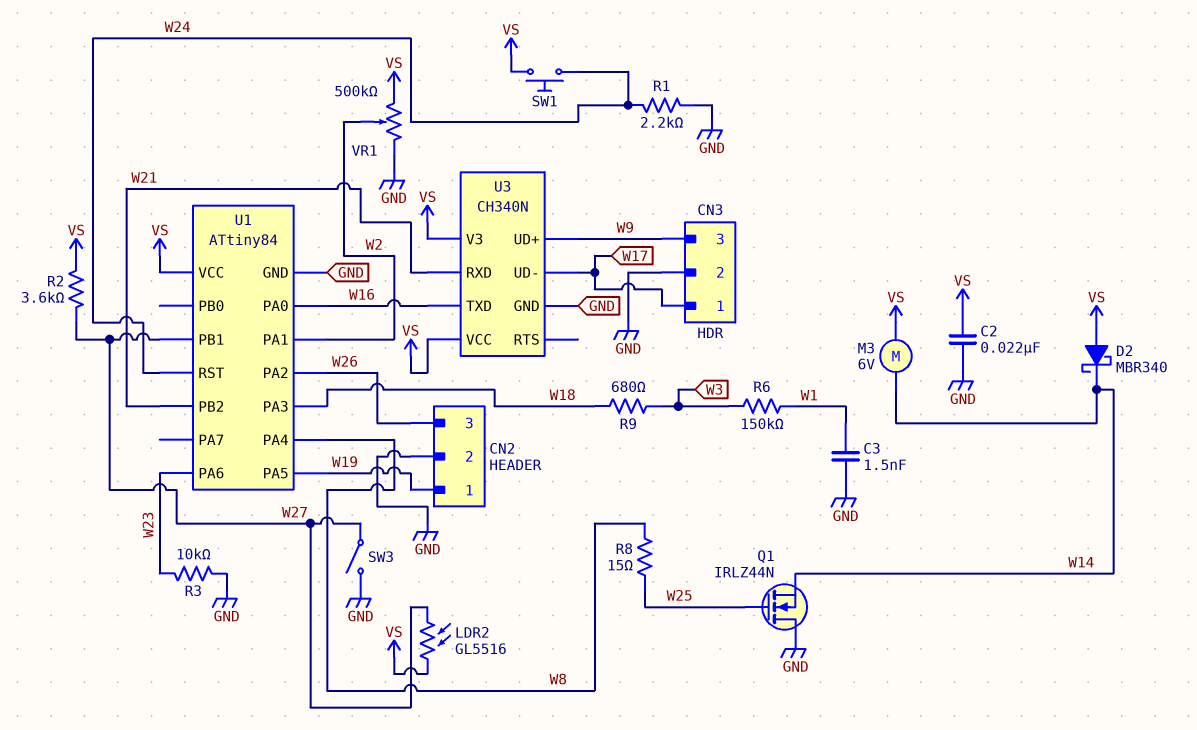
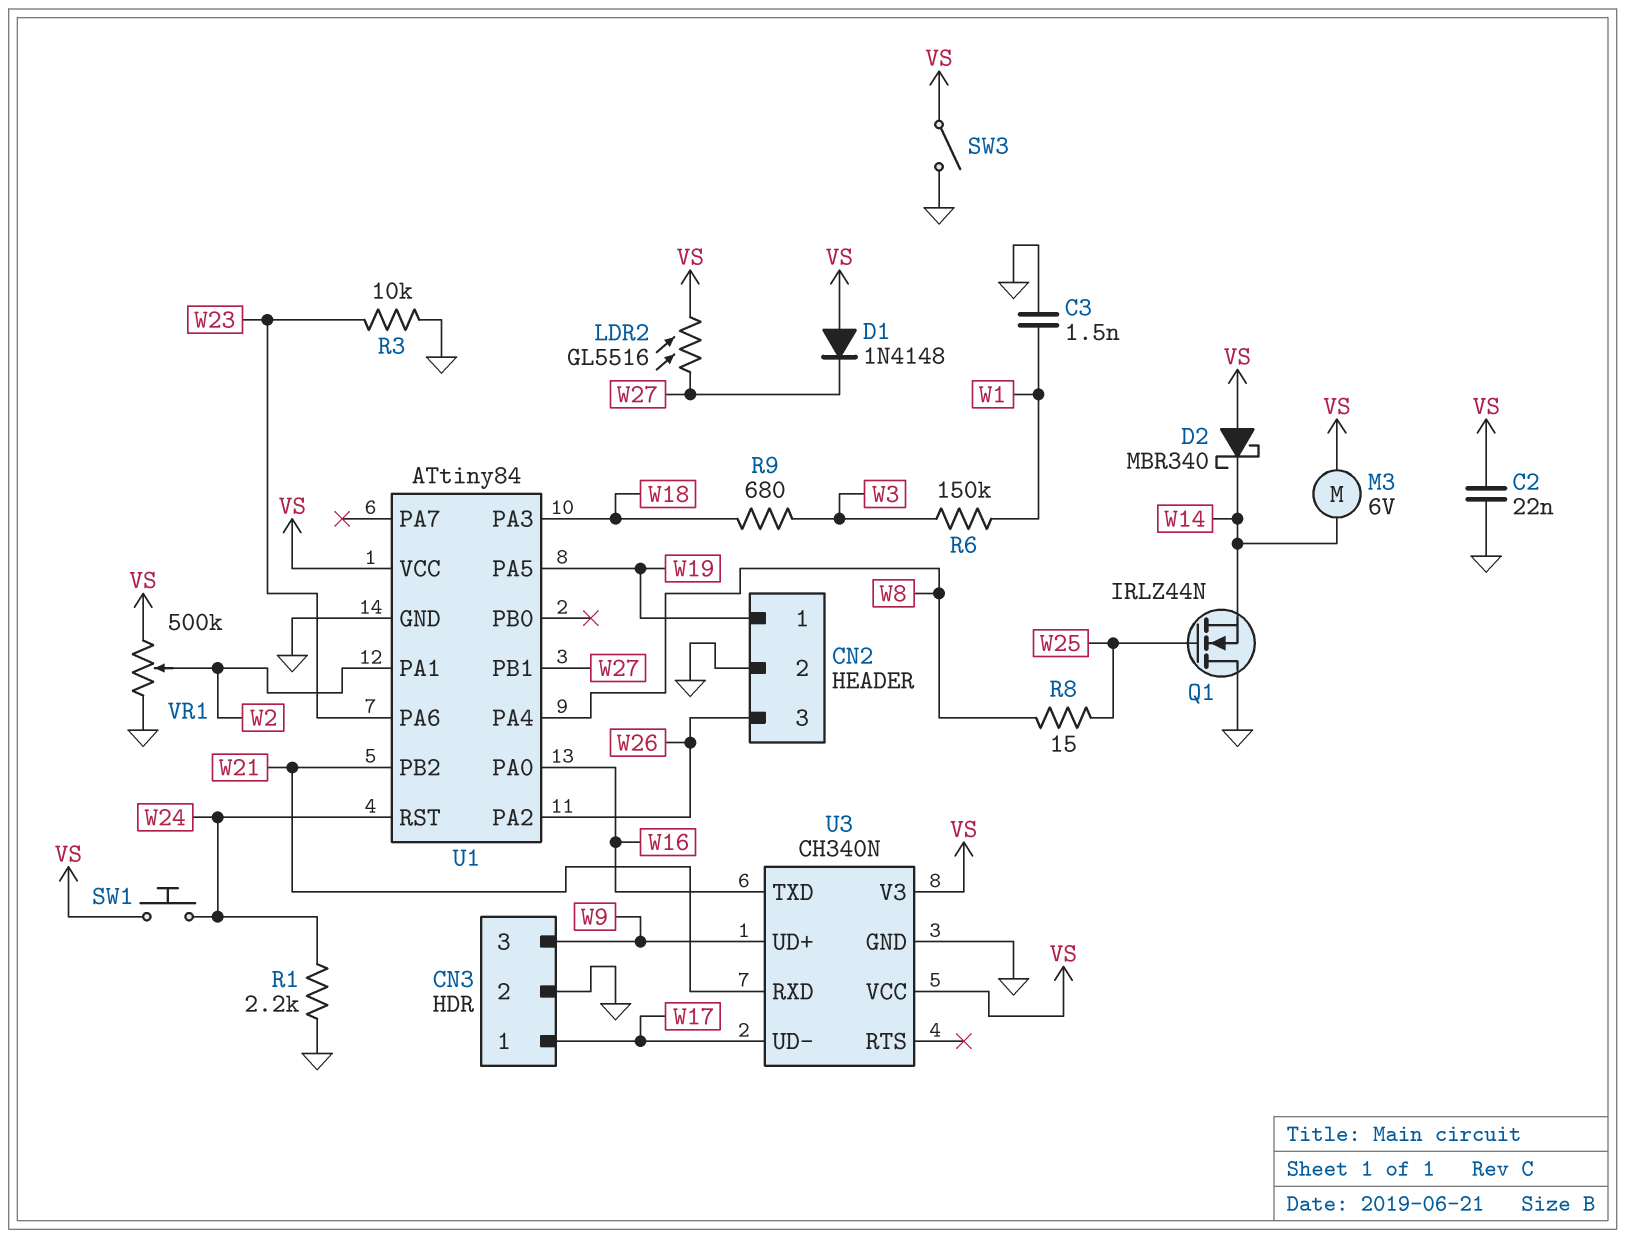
D1: none -> diode 1N4148 (A VS, K W27)
R2: 3.6k (VS, W27) -> none
SW3: switch (GND, W27) -> switch (GND, VS)

